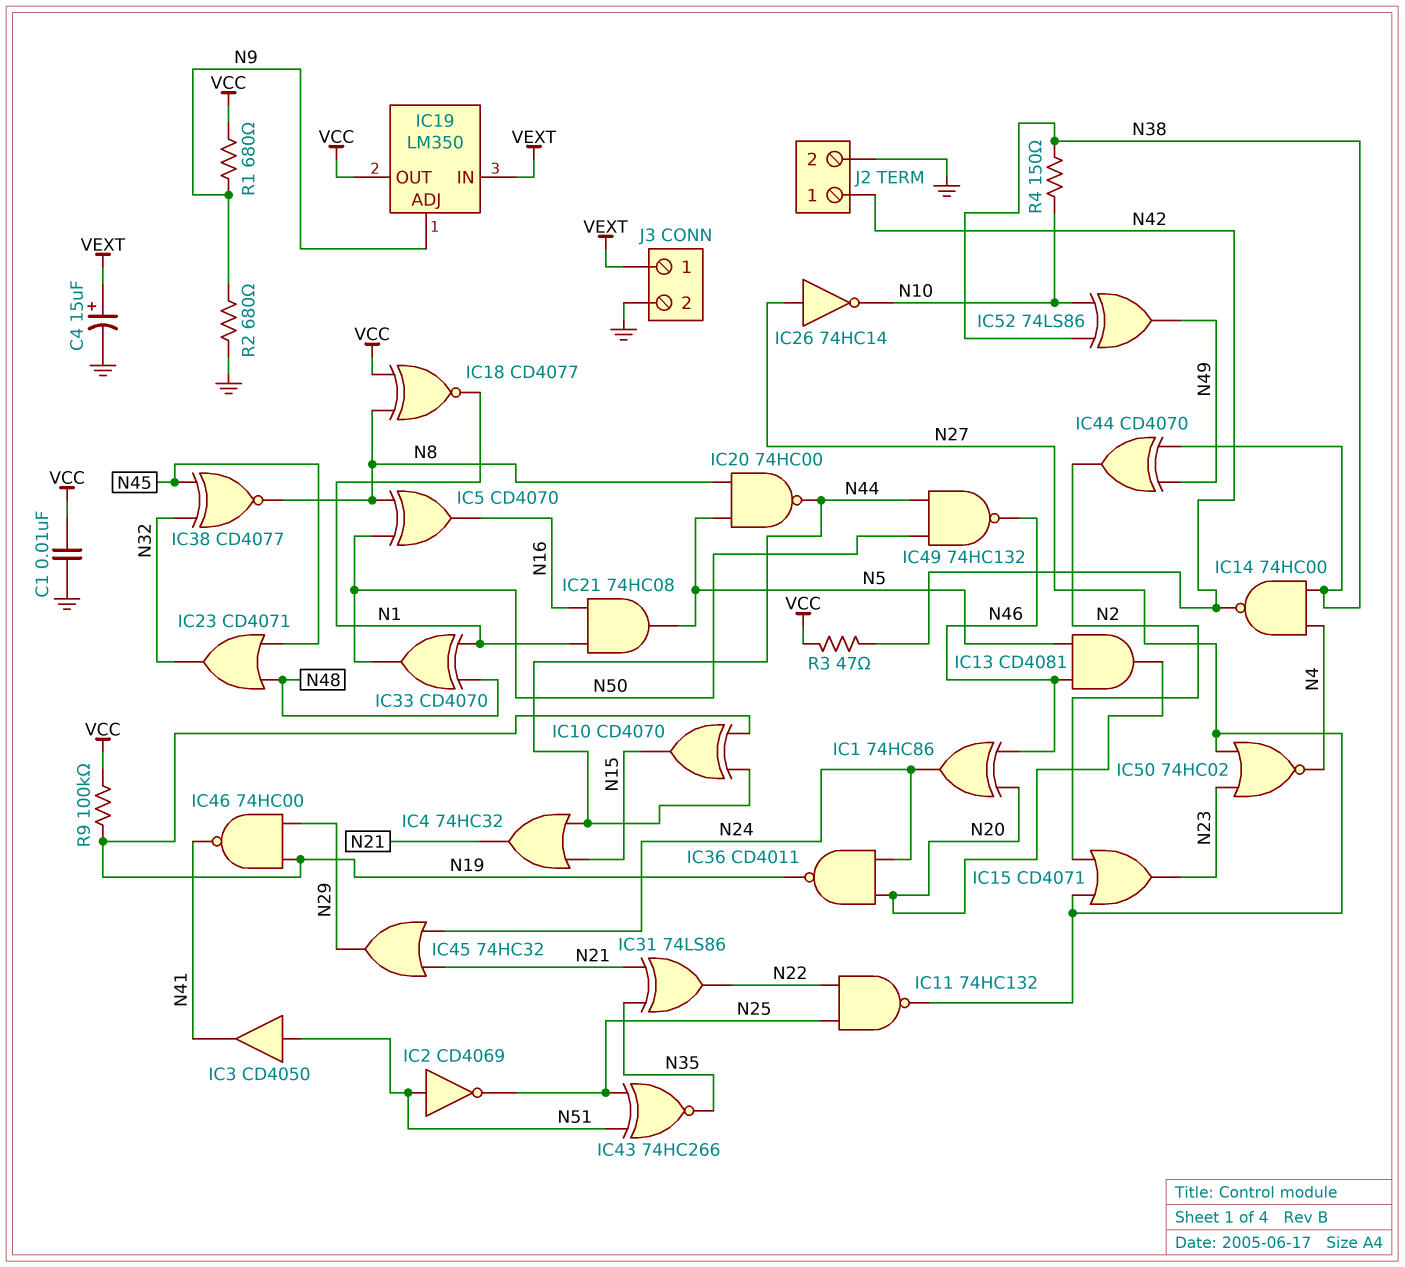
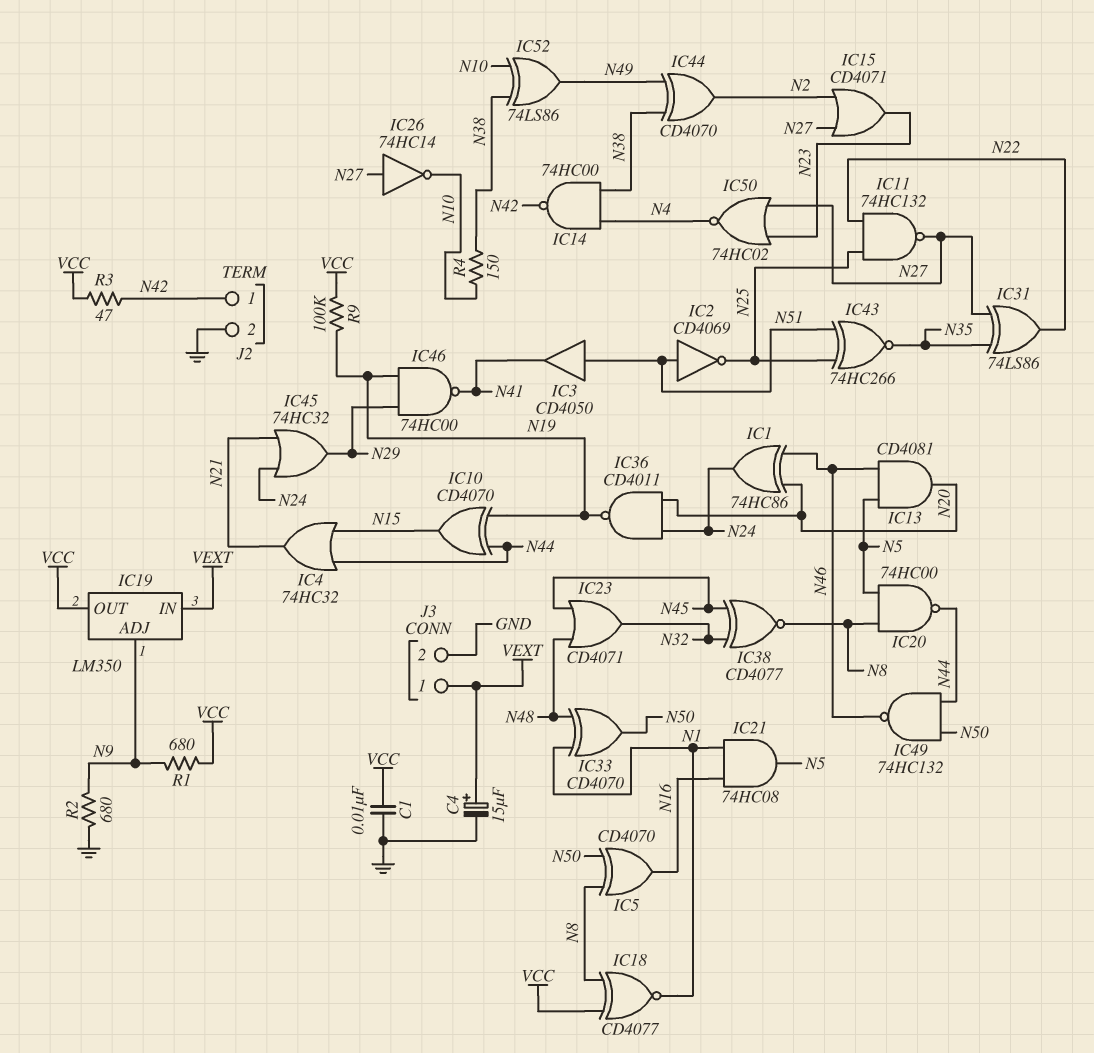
IC31: XOR 74LS86 (in N21, in N35, out N22) -> XOR 74LS86 (in N27, in N35, out N22)

